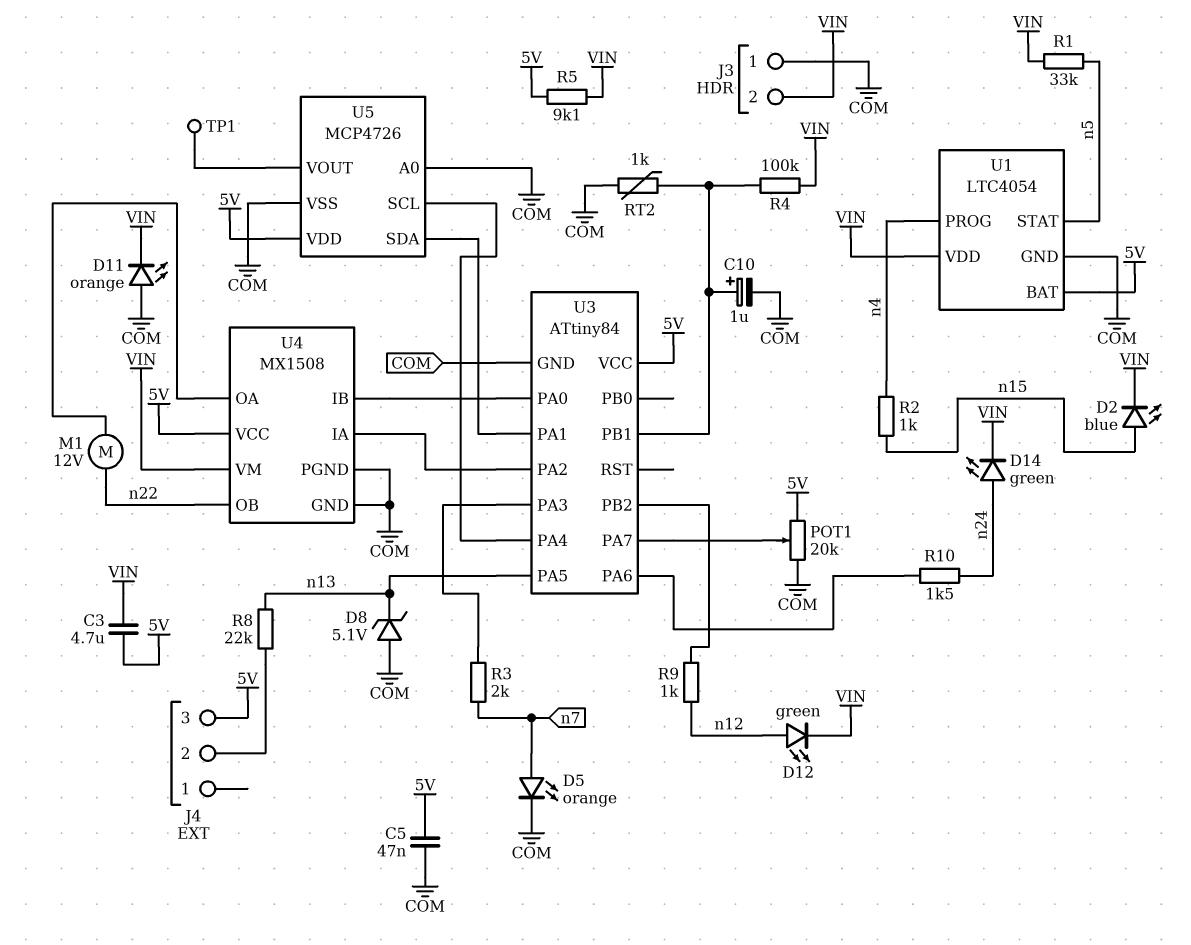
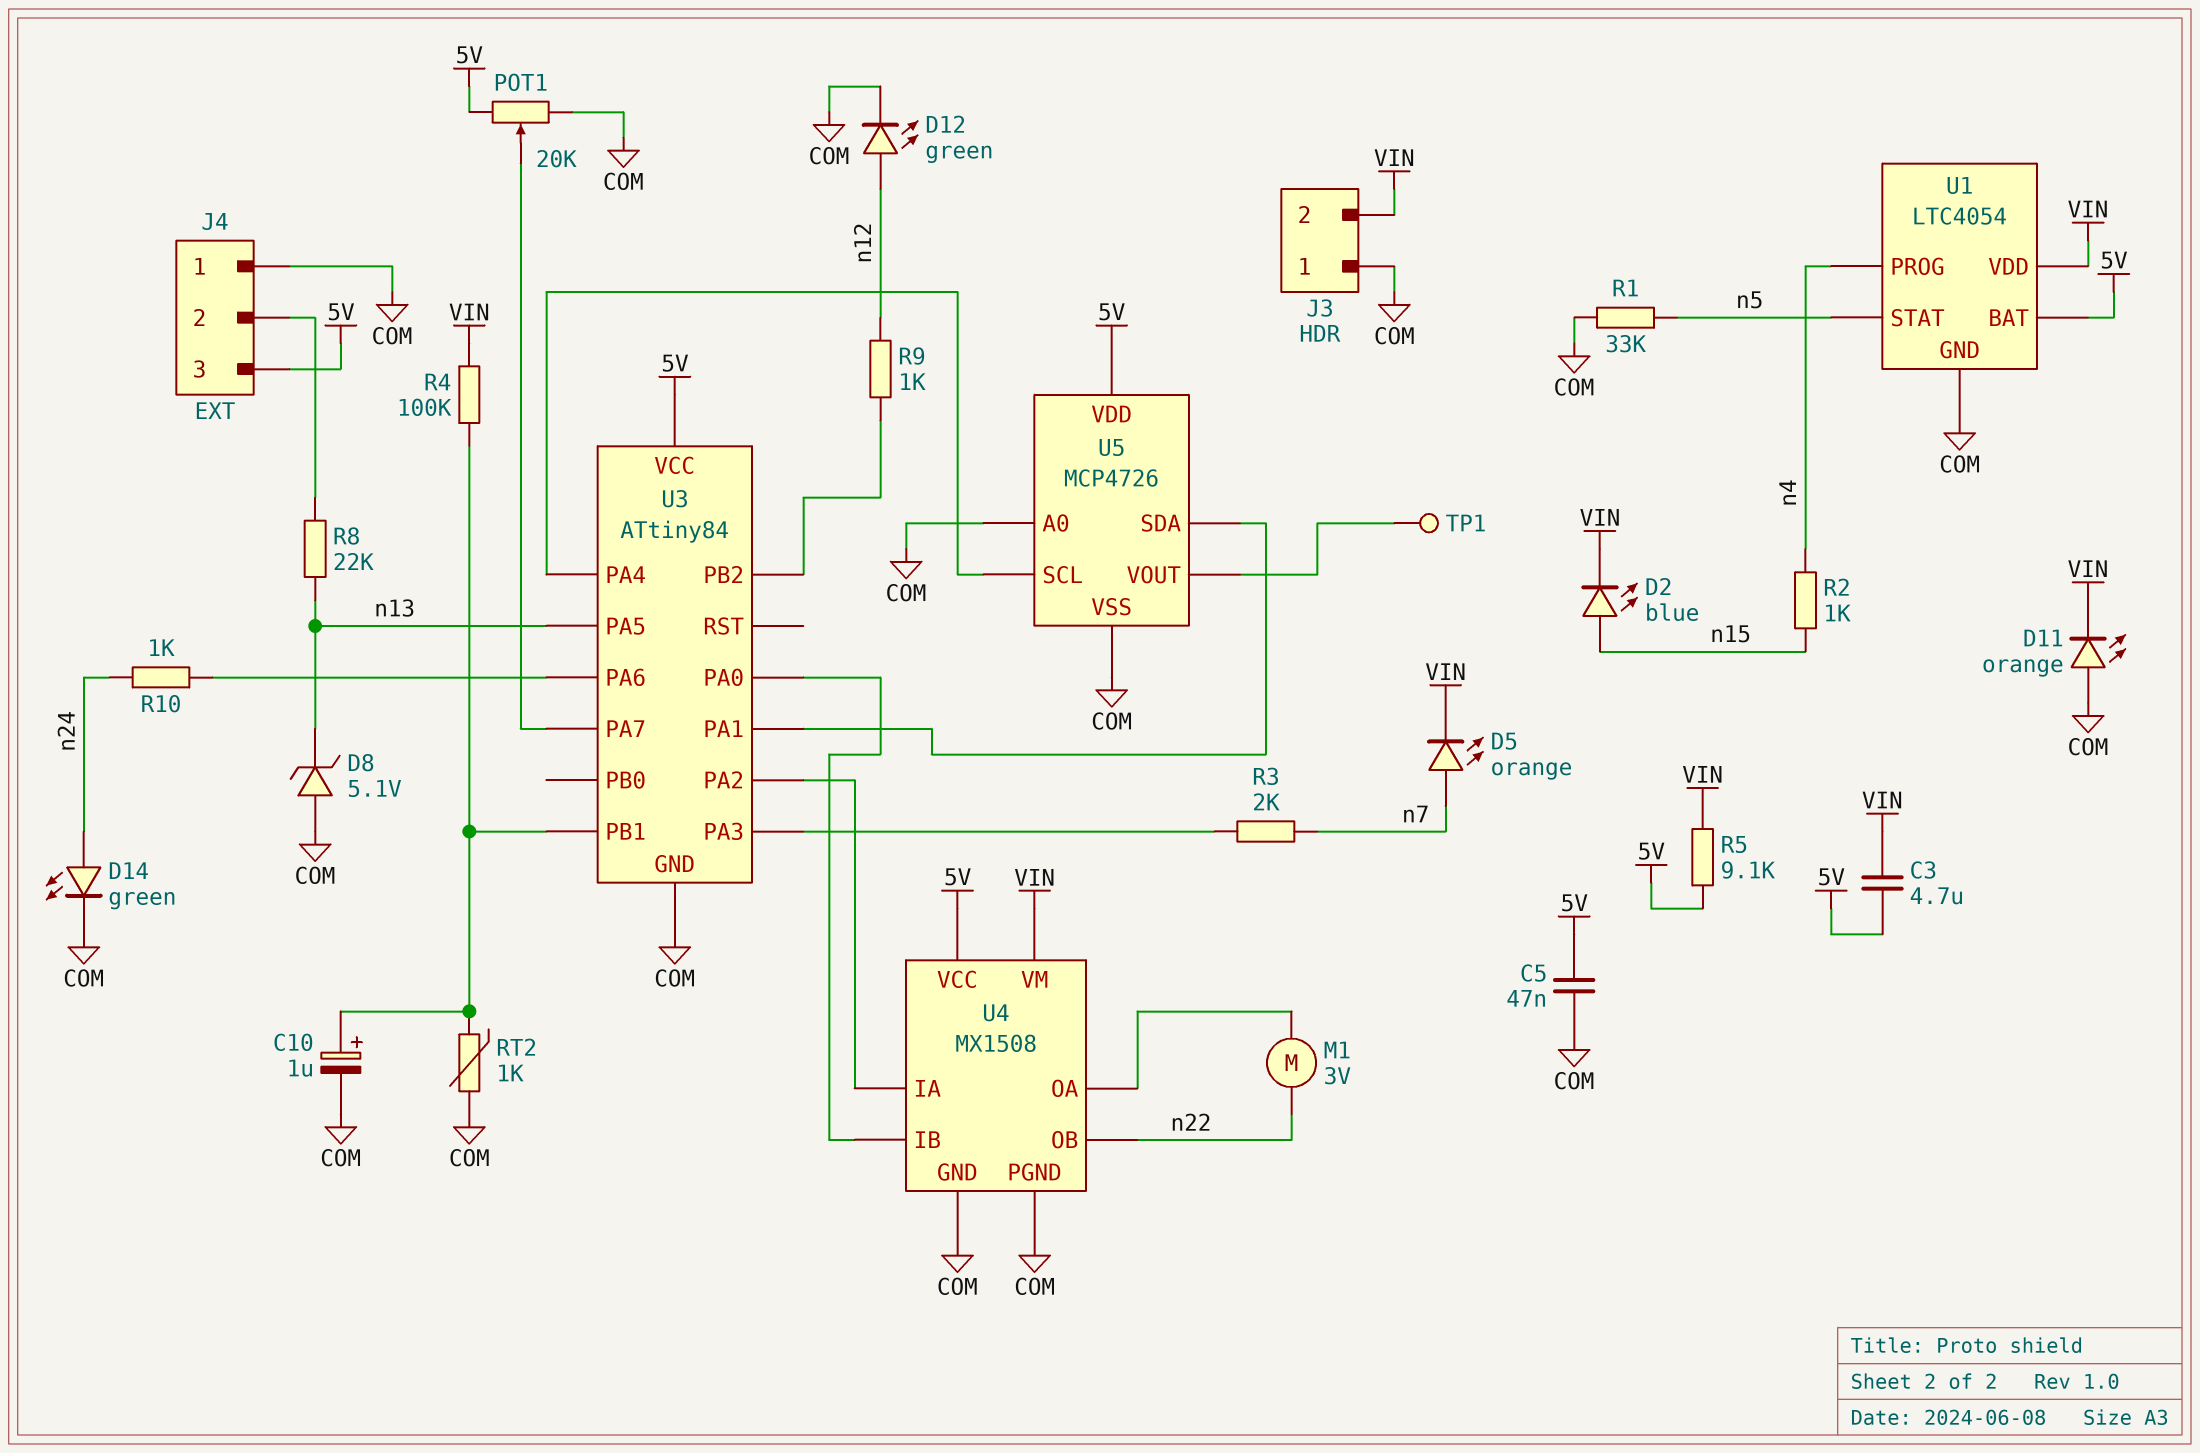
D5: LED orange (A n7, K COM) -> LED orange (A n7, K VIN)
D12: LED green (A n12, K VIN) -> LED green (A n12, K COM)
D14: LED green (A n24, K VIN) -> LED green (A n24, K COM)
J4 pin 1: none -> COM
M1: motor 12V (U4/OA, n22) -> motor 3V (U4/OA, n22)
R1: 33k (VIN, n5) -> 33k (COM, n5)
R10: 1.5k (U3/PA6, n24) -> 1k (U3/PA6, n24)

